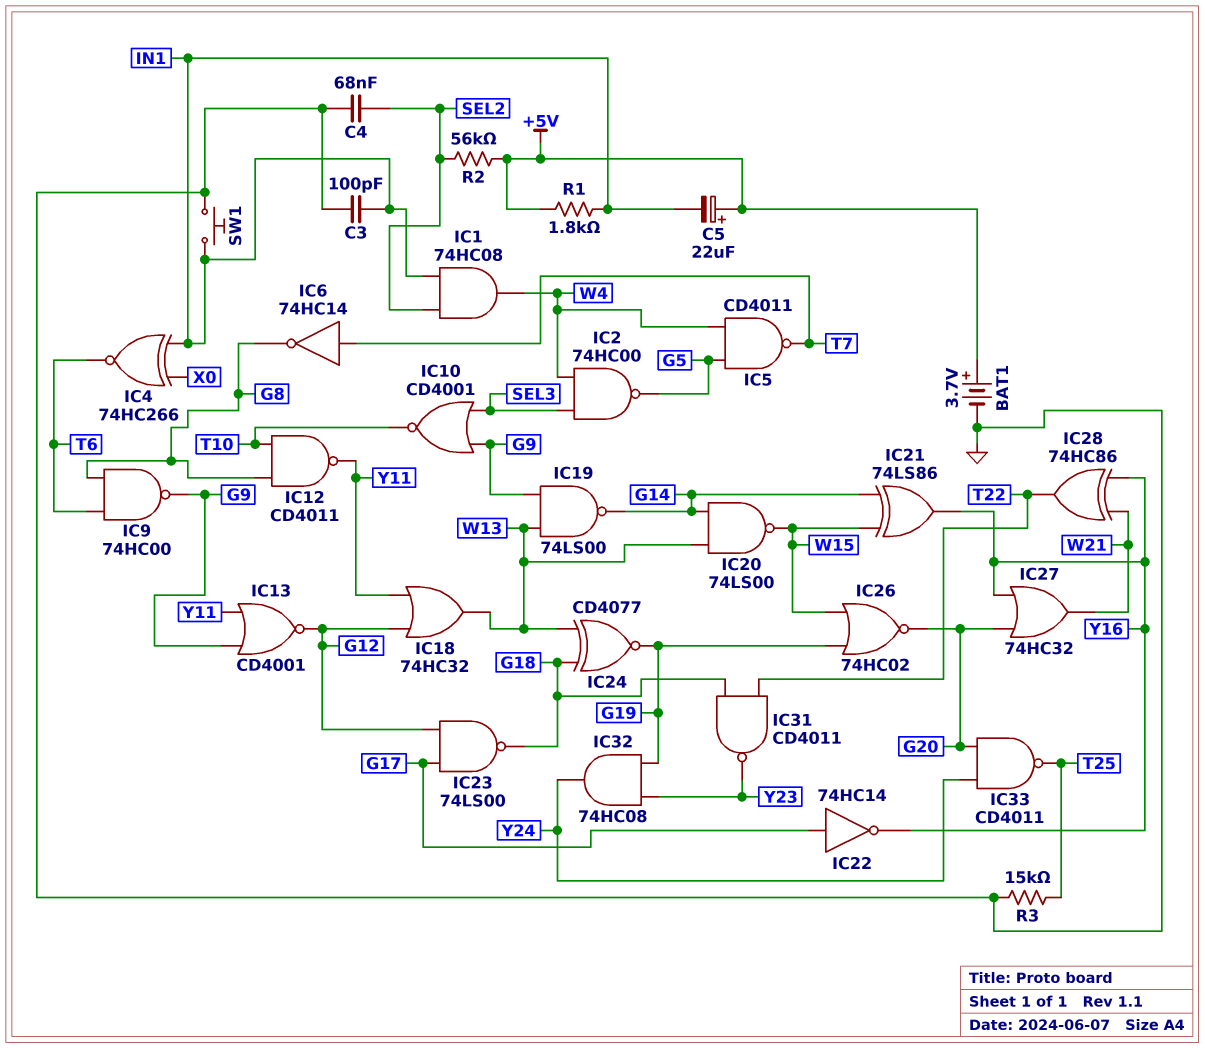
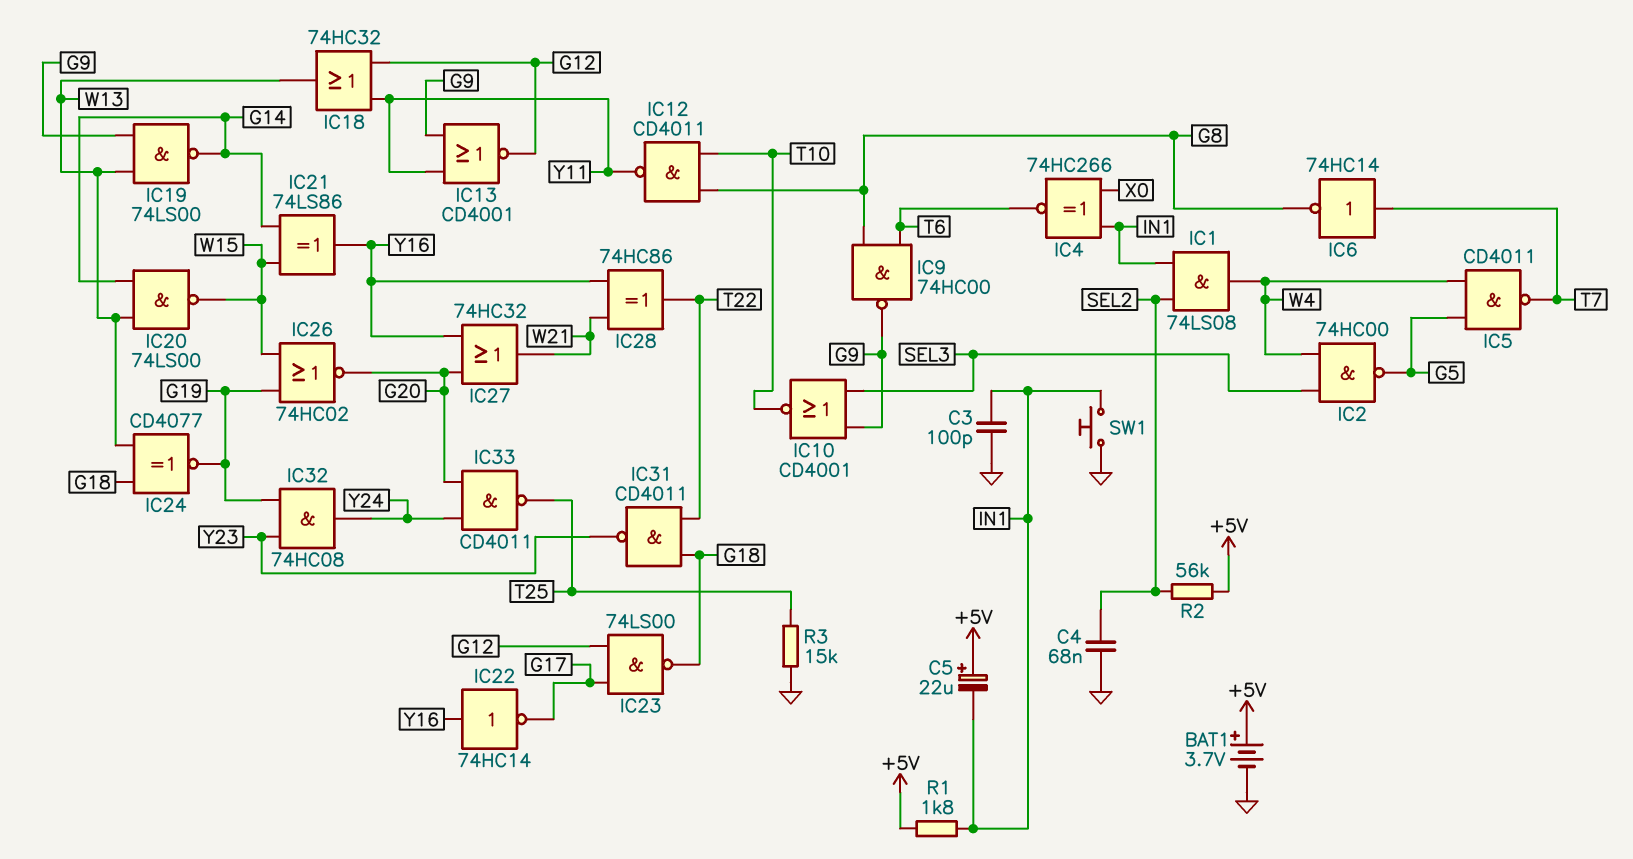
IC1: AND 74HC08 (in IN1, in SEL2, out W4) -> AND 74LS08 (in IN1, in SEL2, out W4)
IC22: NOT 74HC14 (in G17, out Y16) -> NOT 74HC14 (in Y16, out G17)

